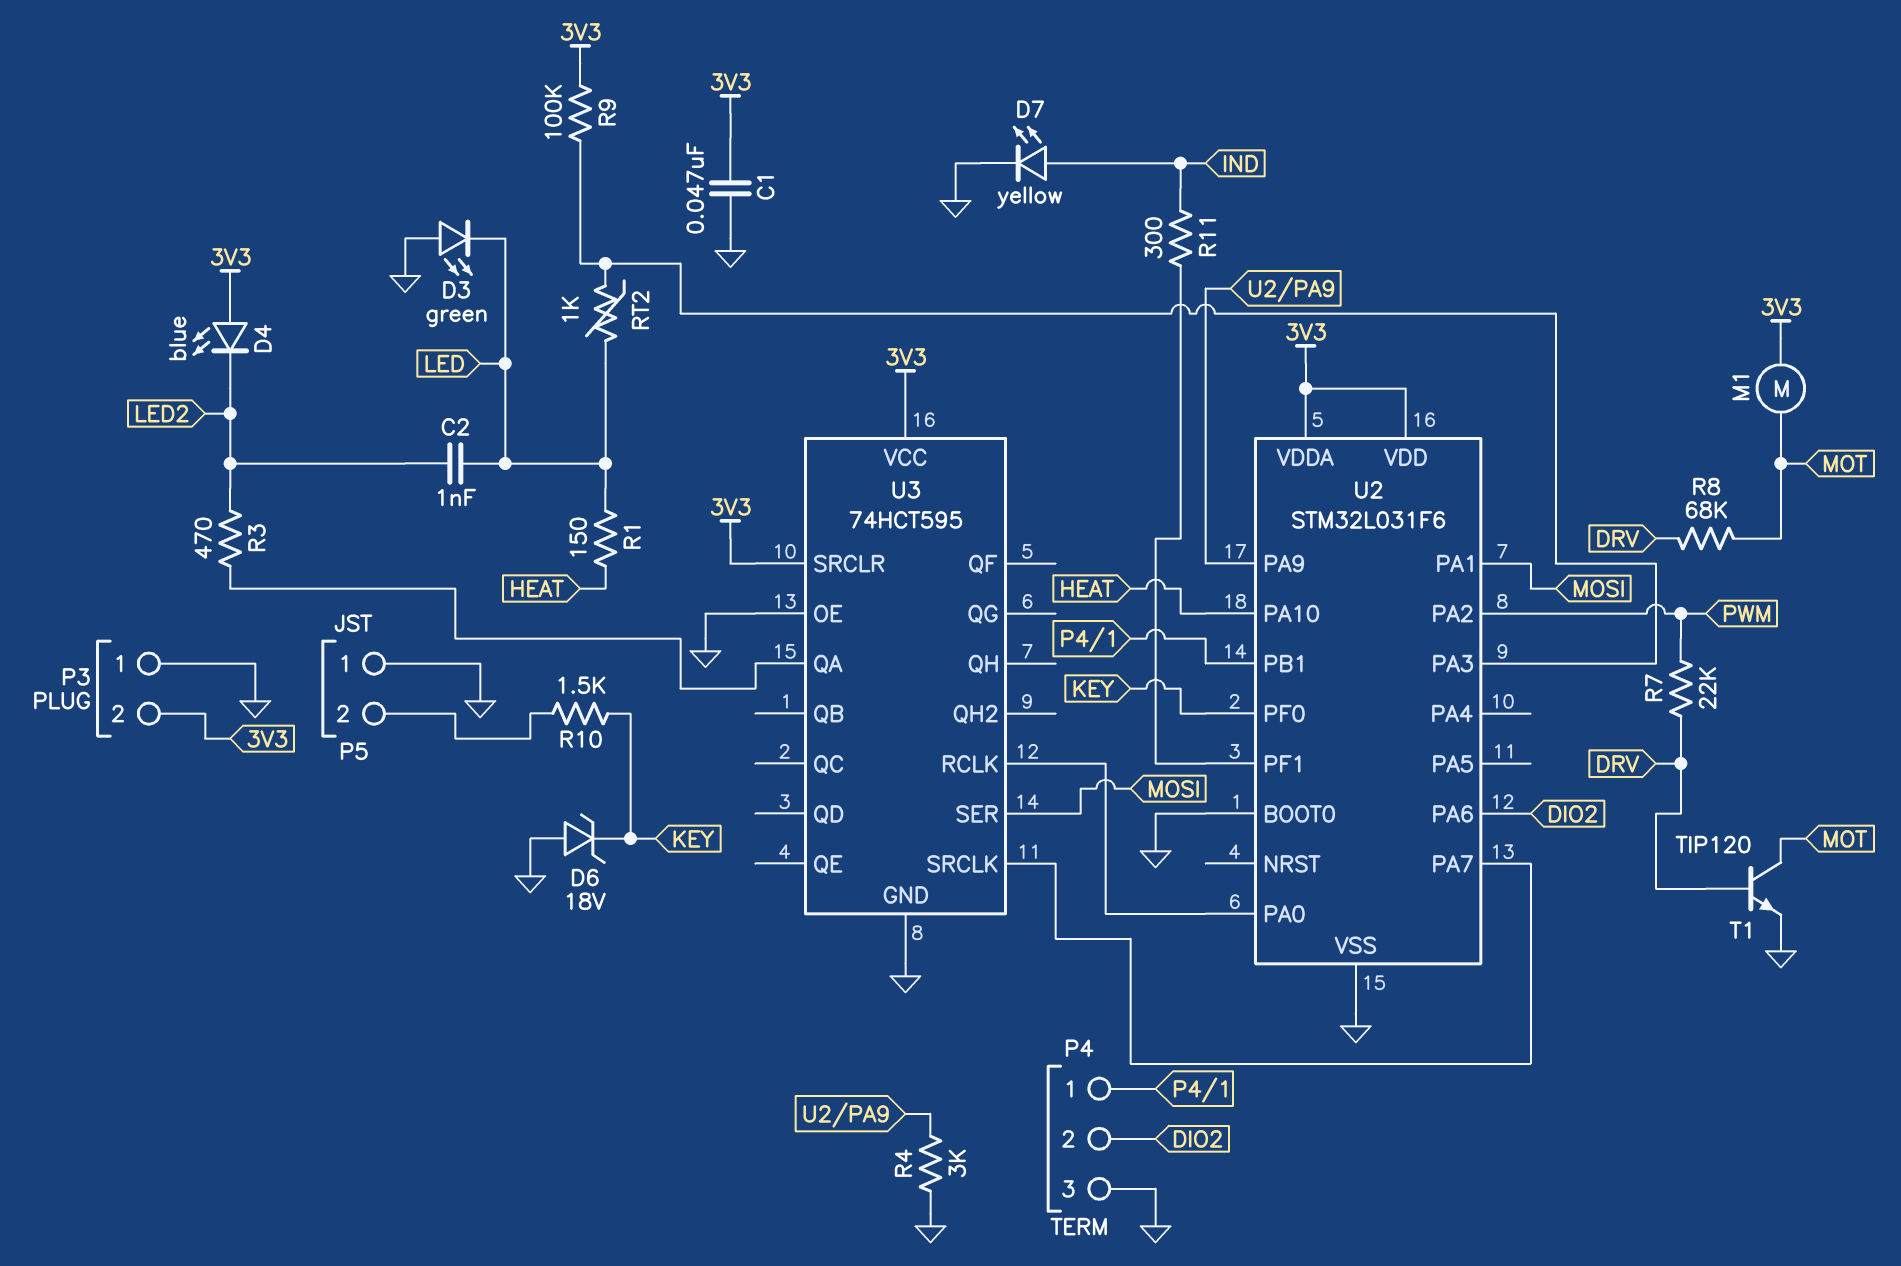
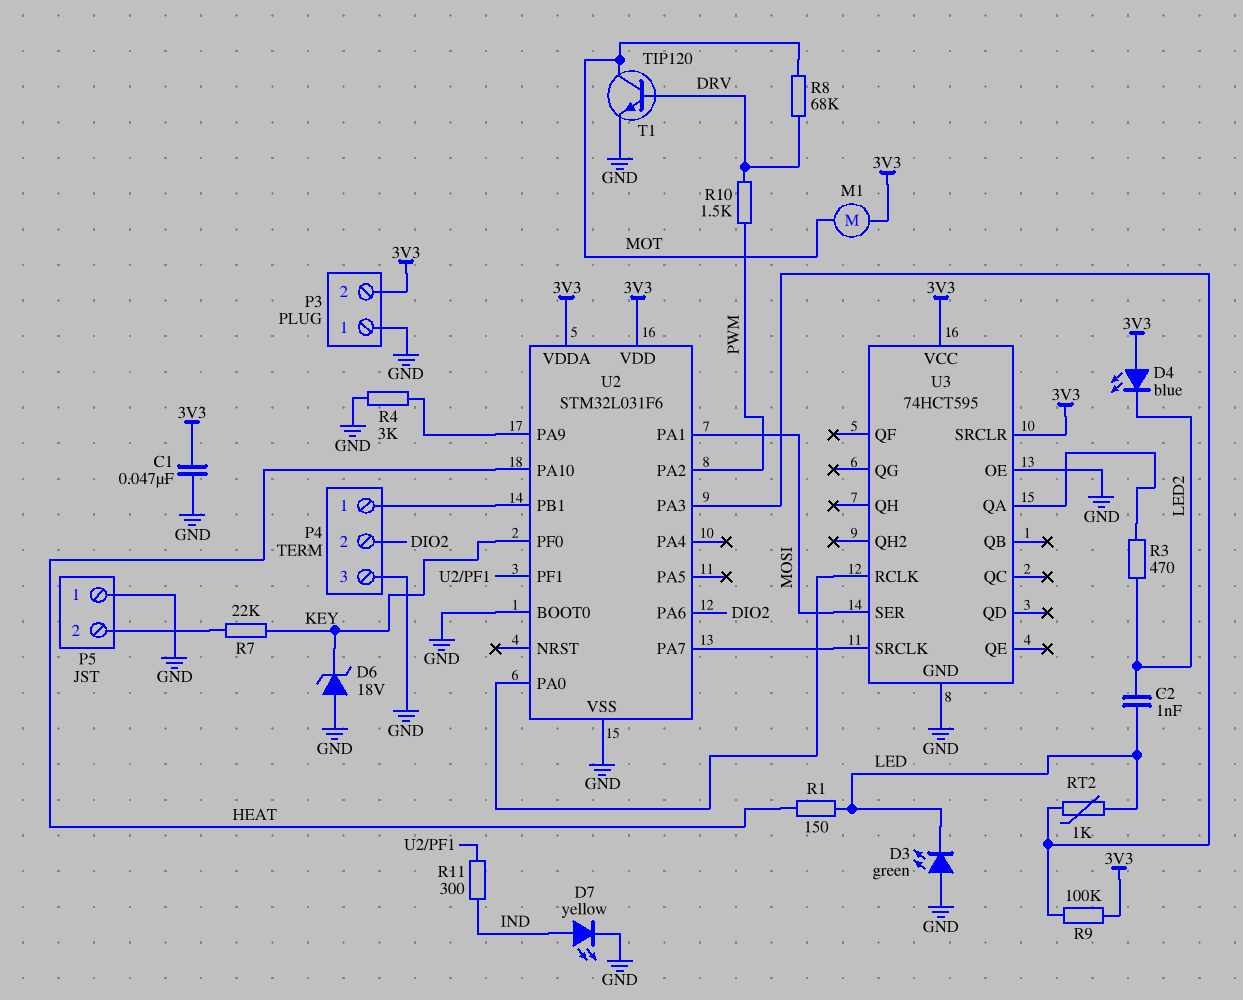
R7: 22k (DRV, PWM) -> 22k (KEY, P5/2)
R10: 1.5k (KEY, P5/2) -> 1.5k (DRV, PWM)

